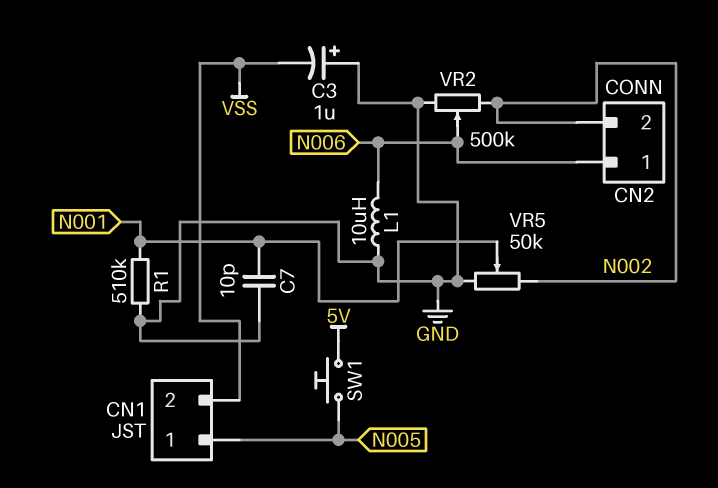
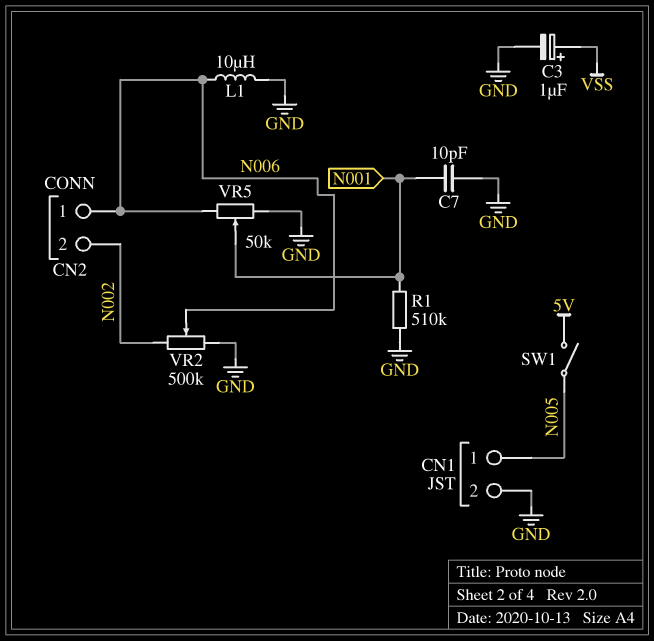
C3: 1uF (plus GND, minus VSS) -> 1uF (plus VSS, minus GND)
CN1 pin 2: VSS -> GND
SW1: button (5V, N005) -> switch (5V, N005)
VR5: 50k (GND, N002, wiper N001) -> 50k (GND, N006, wiper N001)

